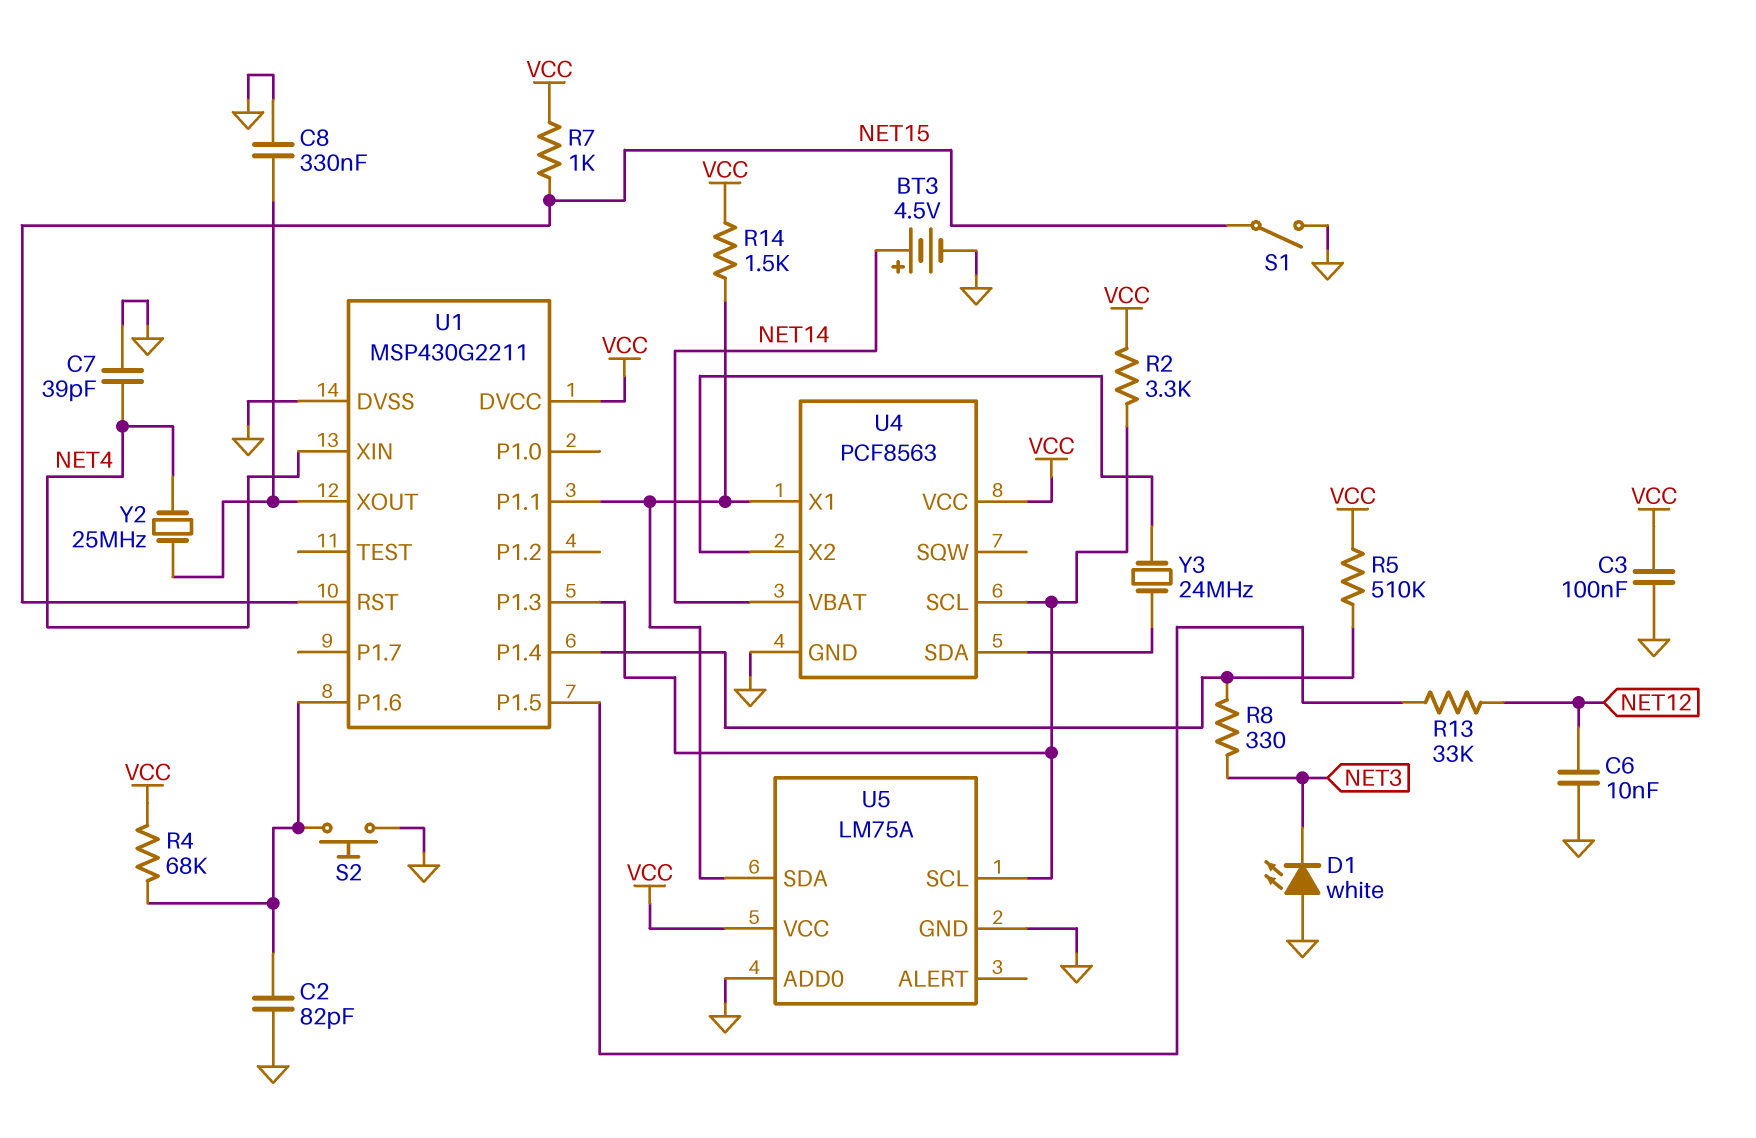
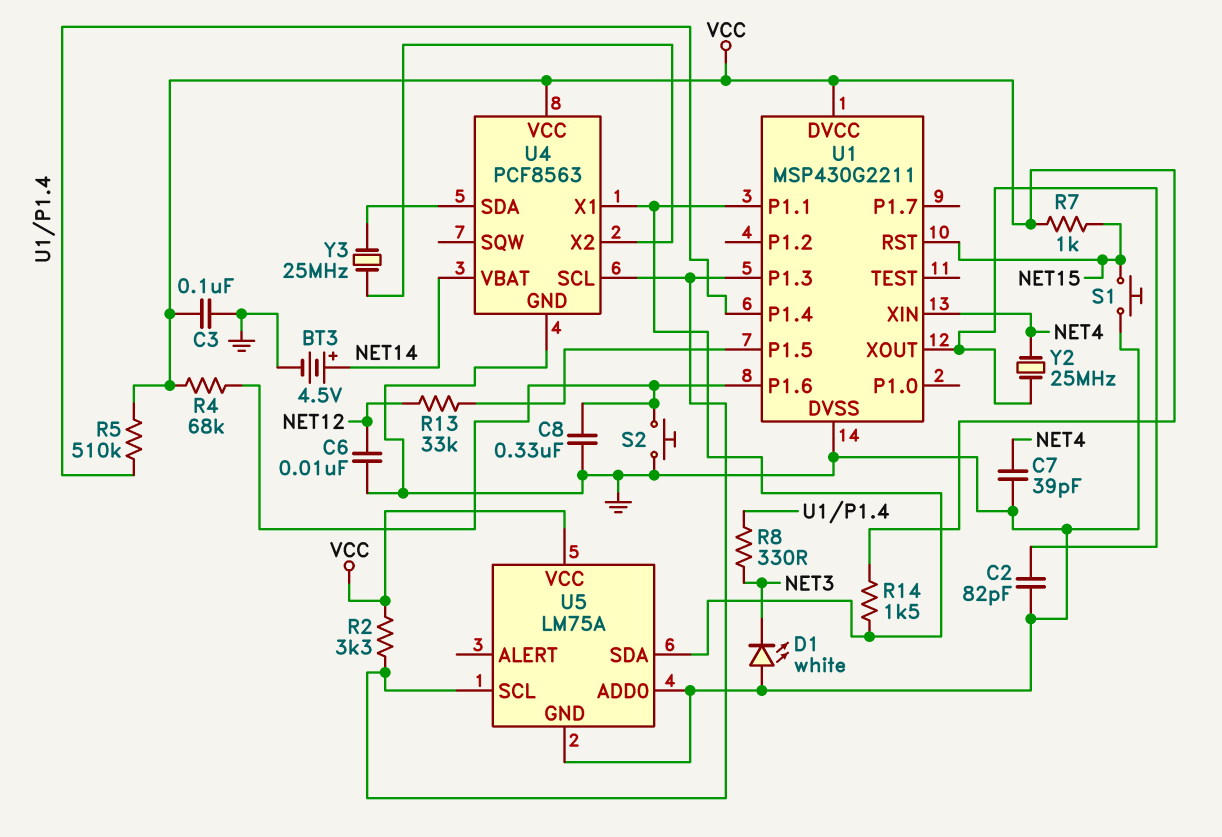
C2: 82pF (GND, U1/P1.6) -> 82pF (GND, U1/XOUT)
C8: 330nF (GND, U1/XOUT) -> 330nF (GND, U1/P1.6)
S1: switch (GND, NET15) -> button (GND, NET15)
Y3: 24MHz (U4/SDA, U4/X2) -> 25MHz (U4/SDA, U4/X2)

